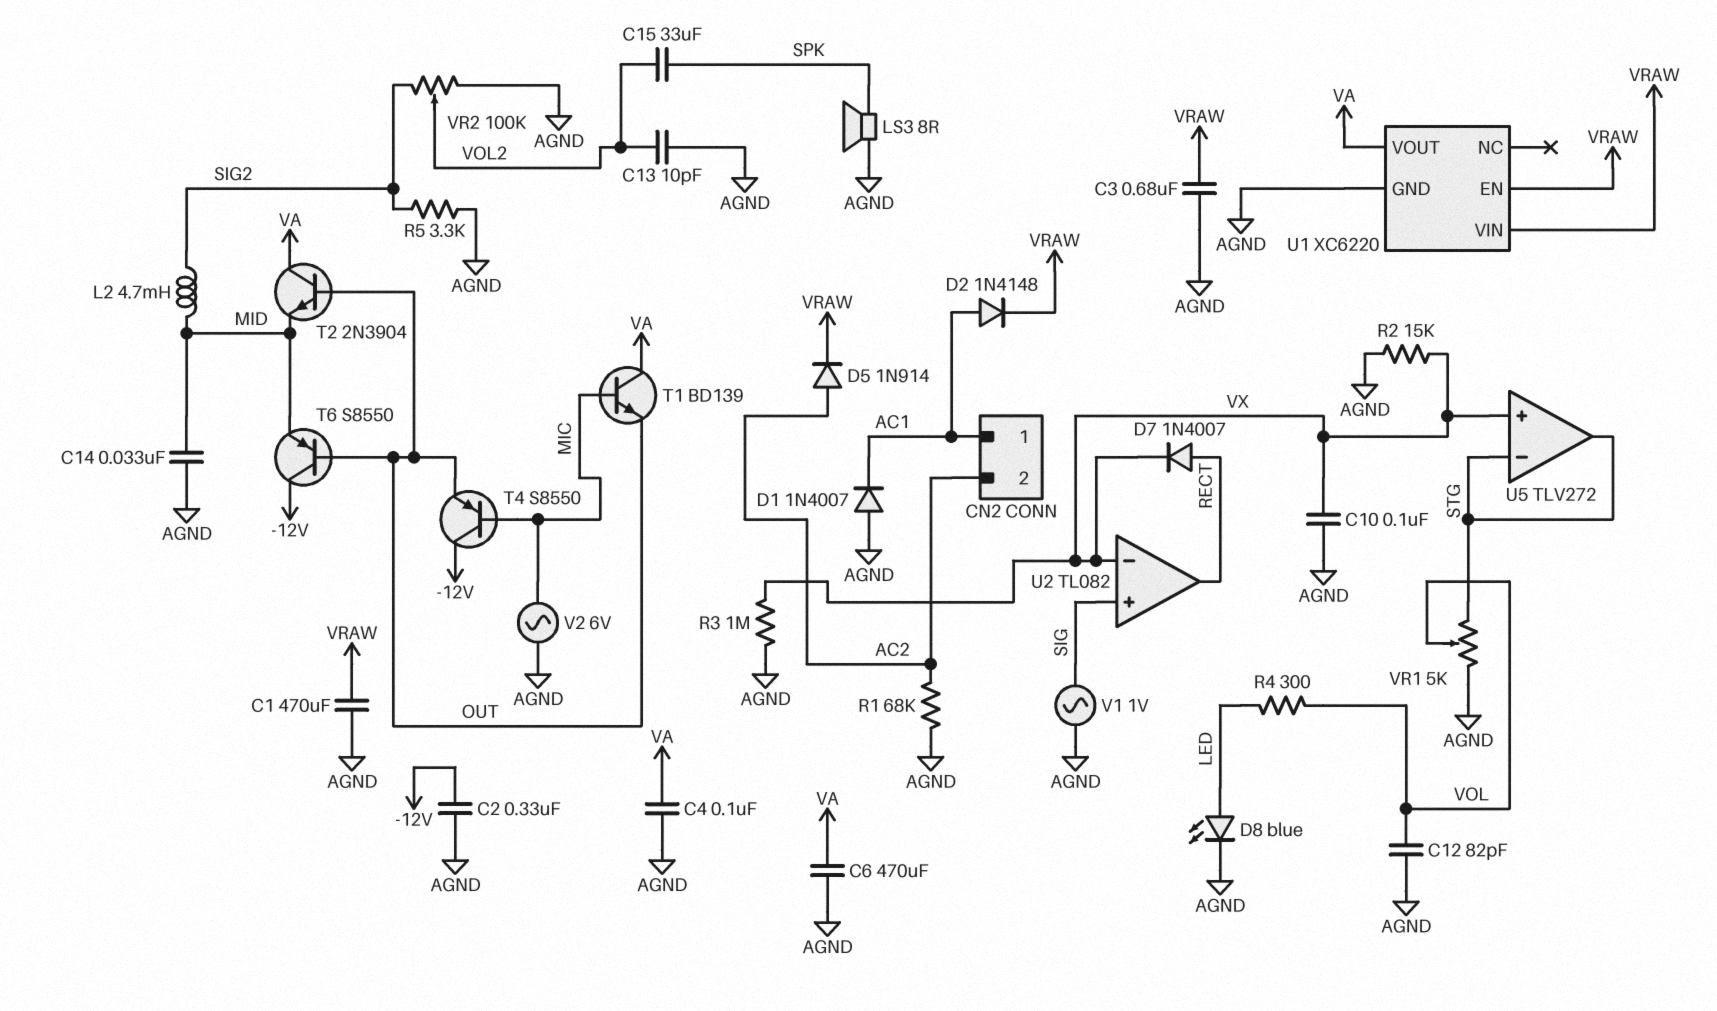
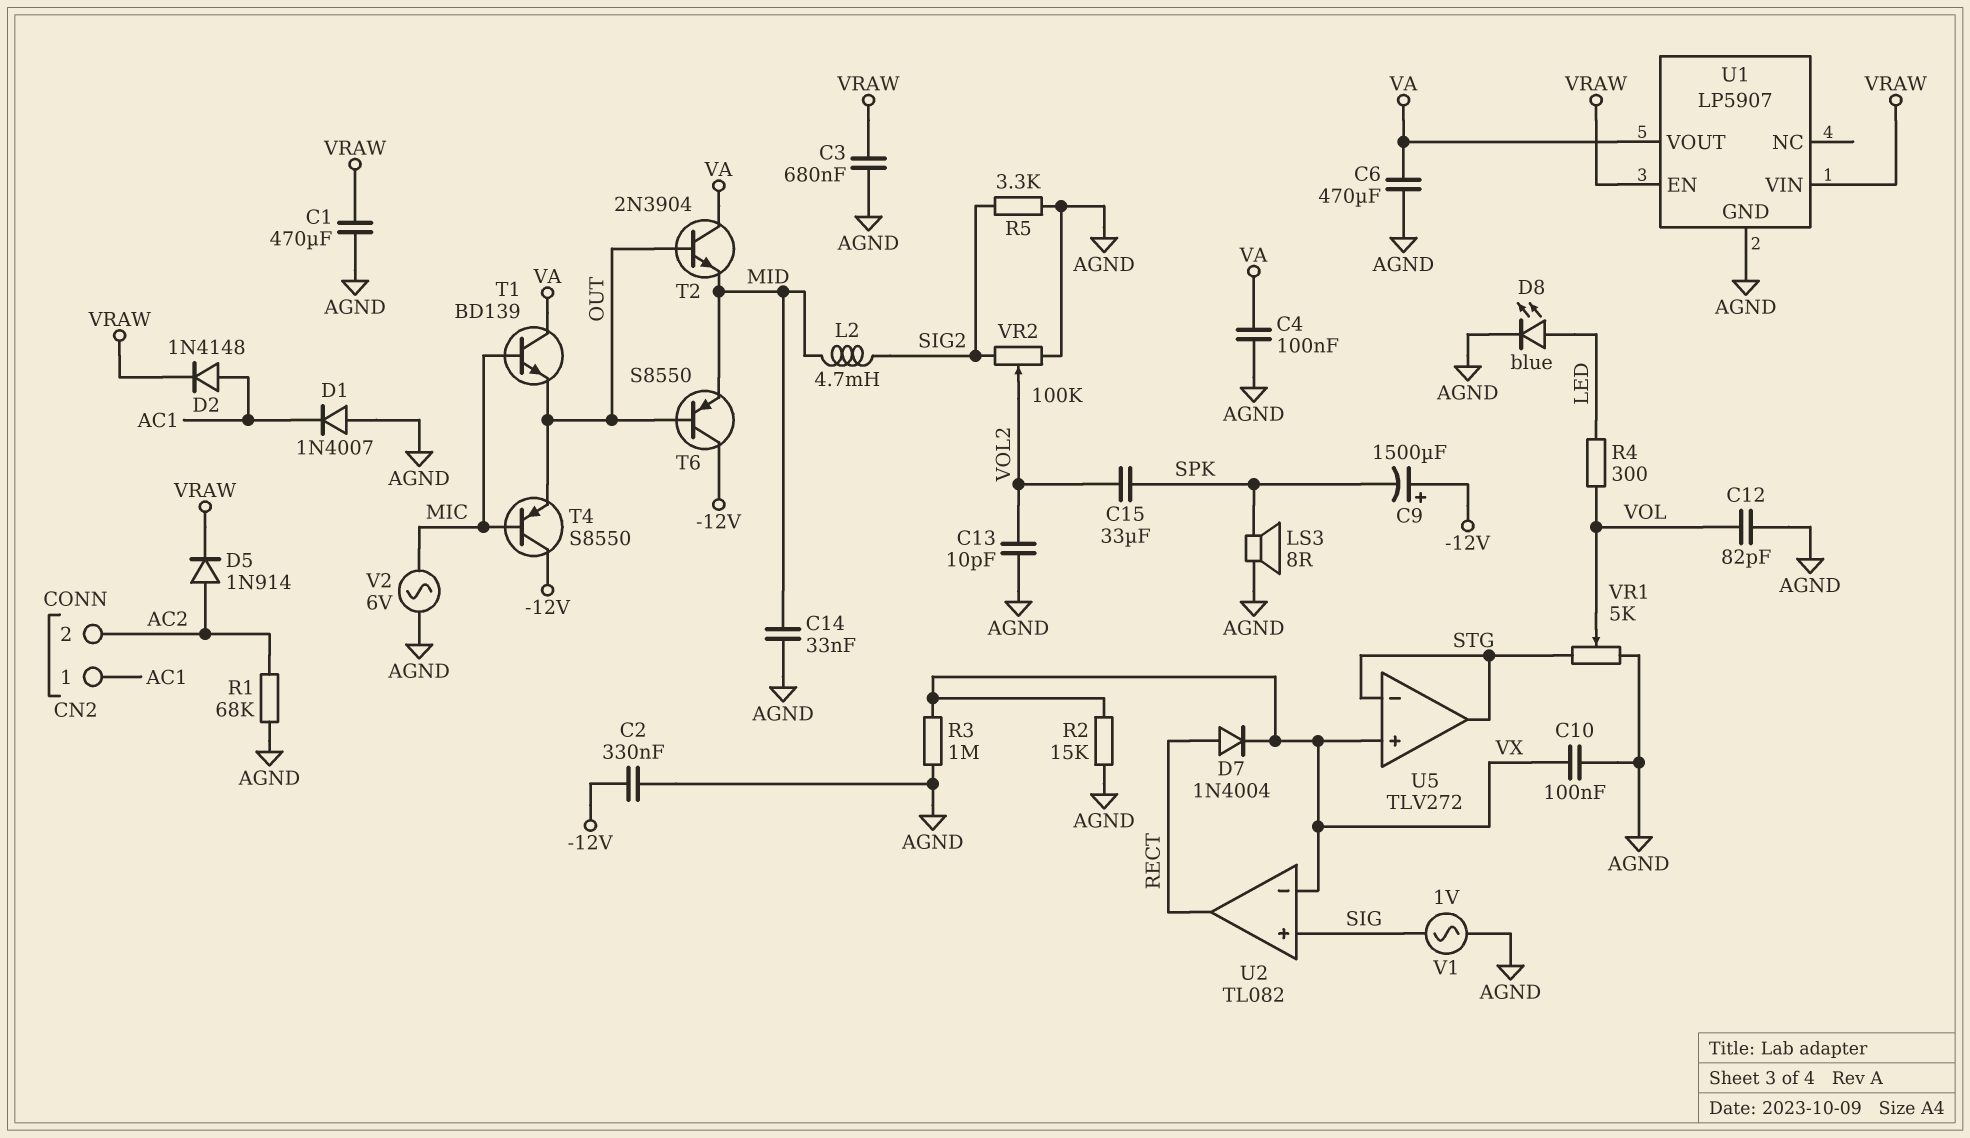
C9: none -> 1500uF (plus -12V, minus SPK)
D7: diode 1N4007 (A RECT, K VX) -> diode 1N4004 (A RECT, K VX)
U1: XC6220 -> LP5907

